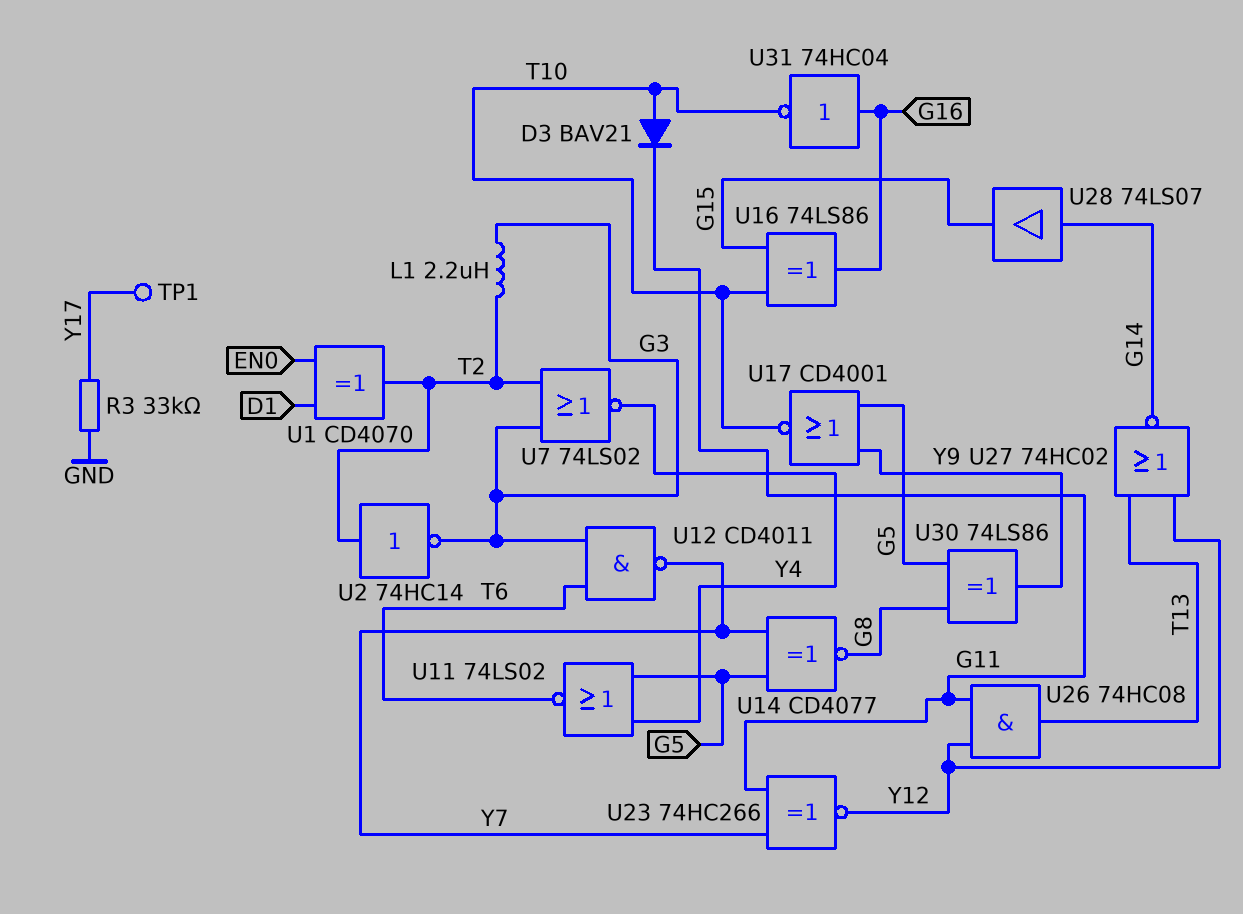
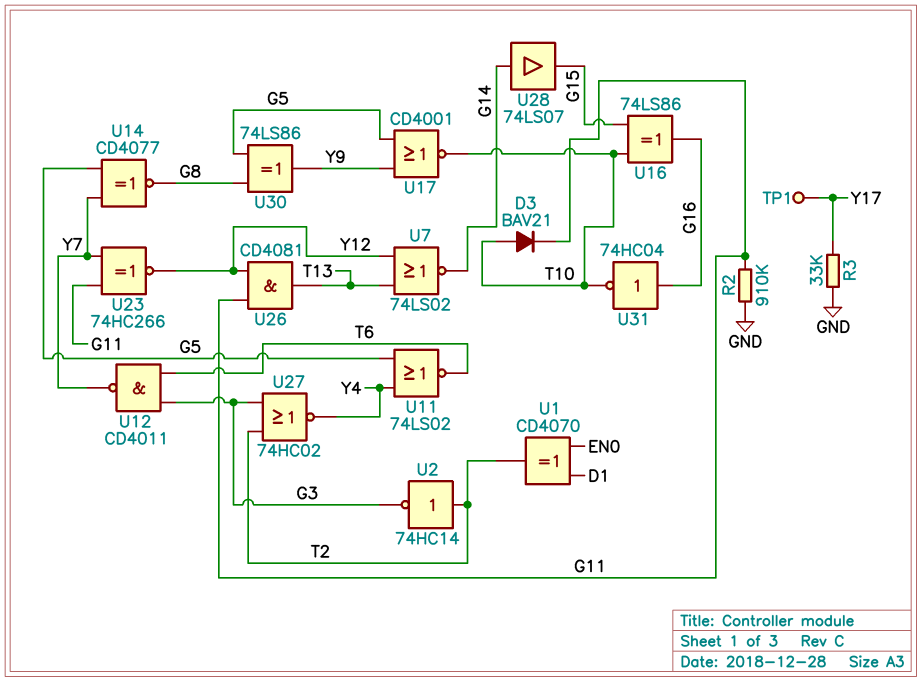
L1: 2.2uH (G3, T2) -> none
R2: none -> 910k (G11, GND)
U7: NOR 74LS02 (in G3, in T2, out Y4) -> NOR 74LS02 (in T13, in Y12, out G14)
U26: AND 74HC08 (in G11, in Y12, out T13) -> AND CD4081 (in G11, in Y12, out T13)
U27: NOR 74HC02 (in T13, in Y12, out G14) -> NOR 74HC02 (in G3, in T2, out Y4)

